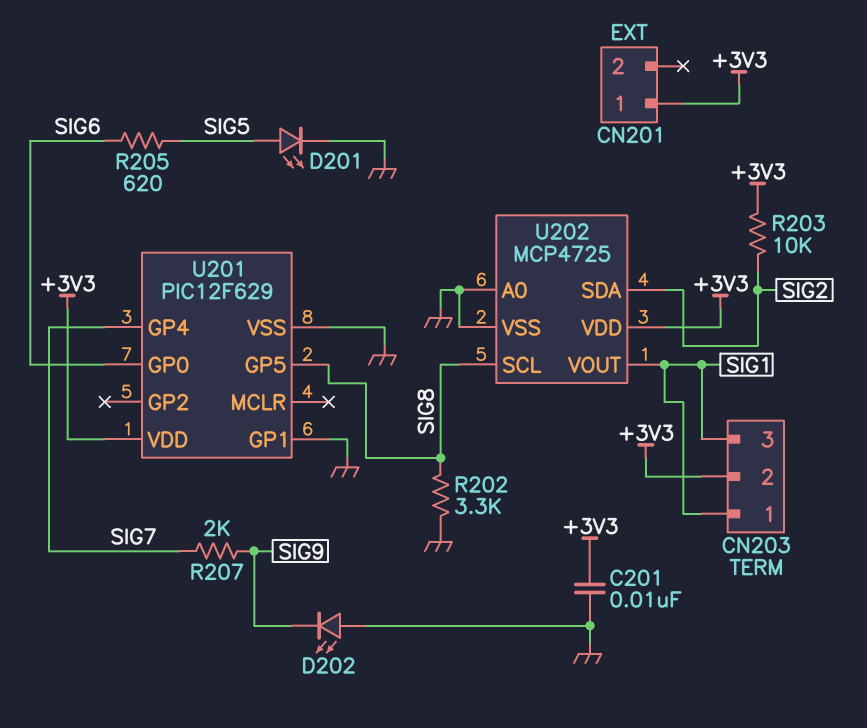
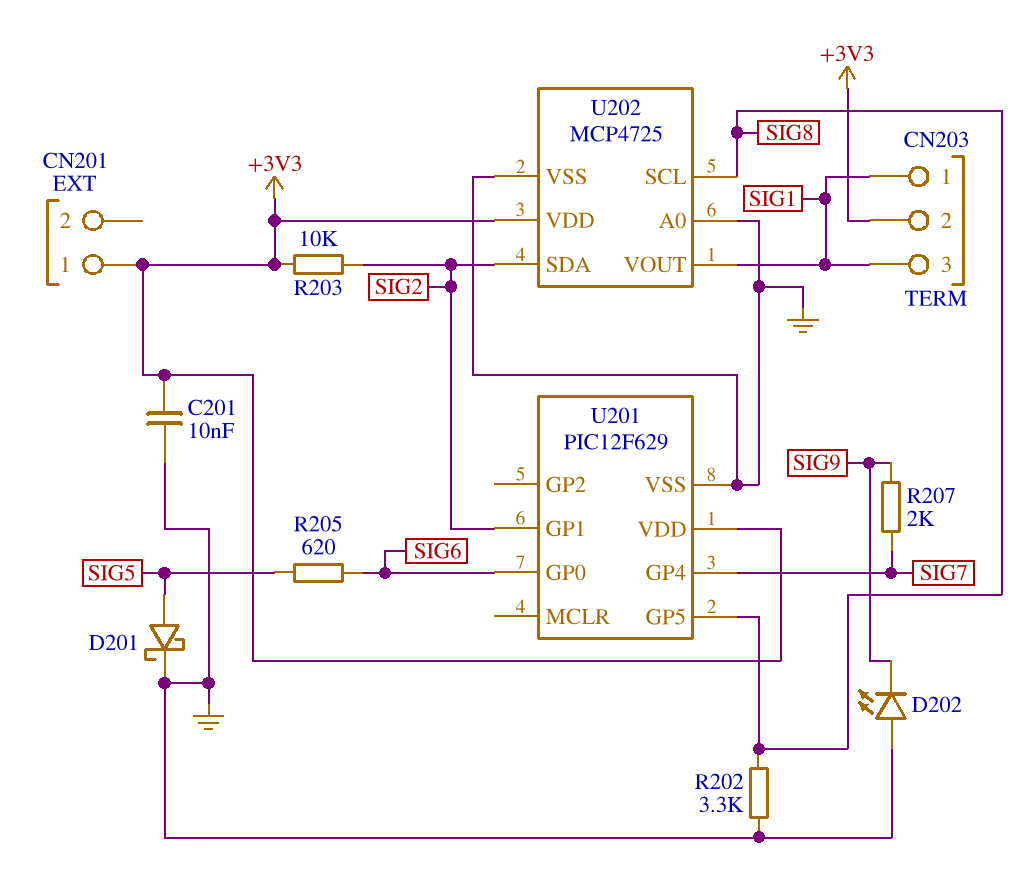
D201: LED (A SIG5, K GND) -> schottky (A SIG5, K GND)
U201 pin GP1: GND -> SIG2

